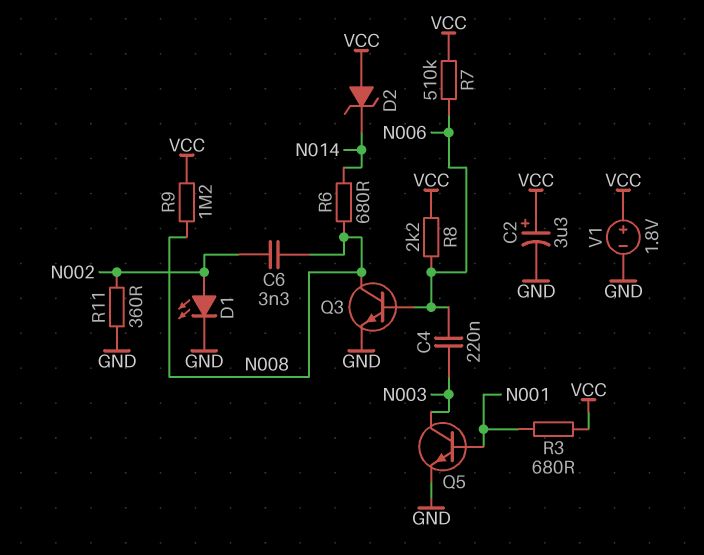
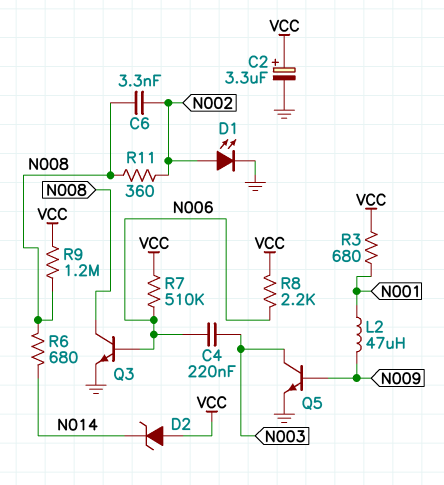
L2: none -> 47uH (N001, N009)
Q5: NPN (B N001, C N003, E GND) -> NPN (B N009, C N003, E GND)
R11: 360 (GND, N002) -> 360 (N002, N008)
V1: 1.8V (plus VCC, minus GND) -> none

